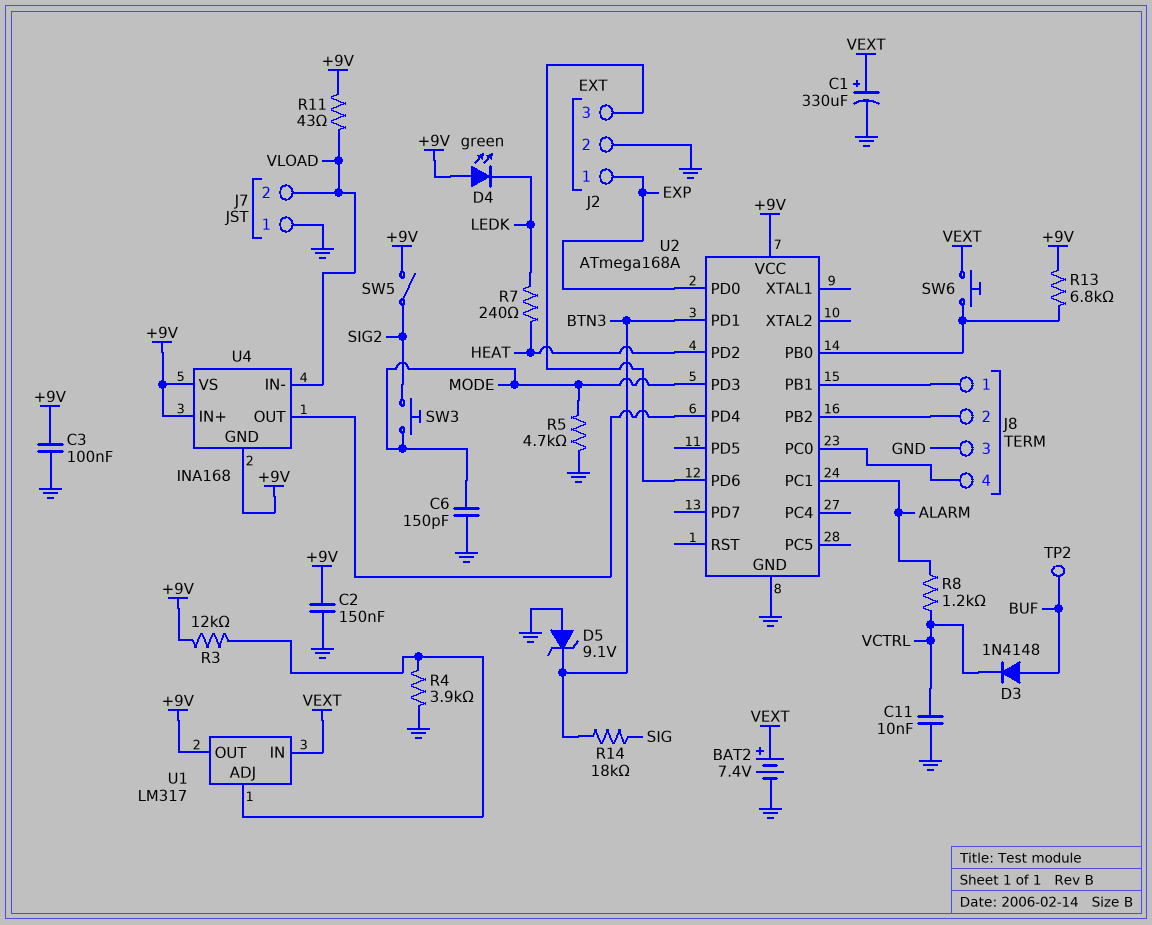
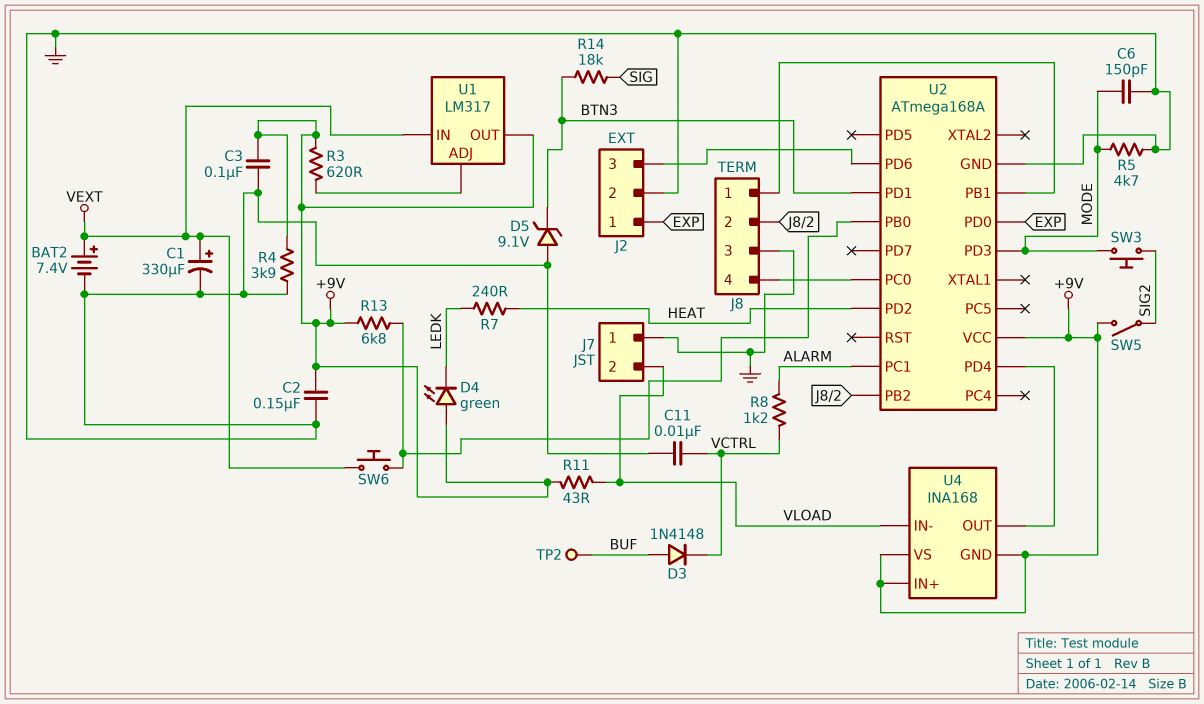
R3: 12k (+9V, U1/ADJ) -> 620 (+9V, U1/ADJ)
R4: 3.9k (GND, U1/ADJ) -> 3.9k (+9V, GND)

